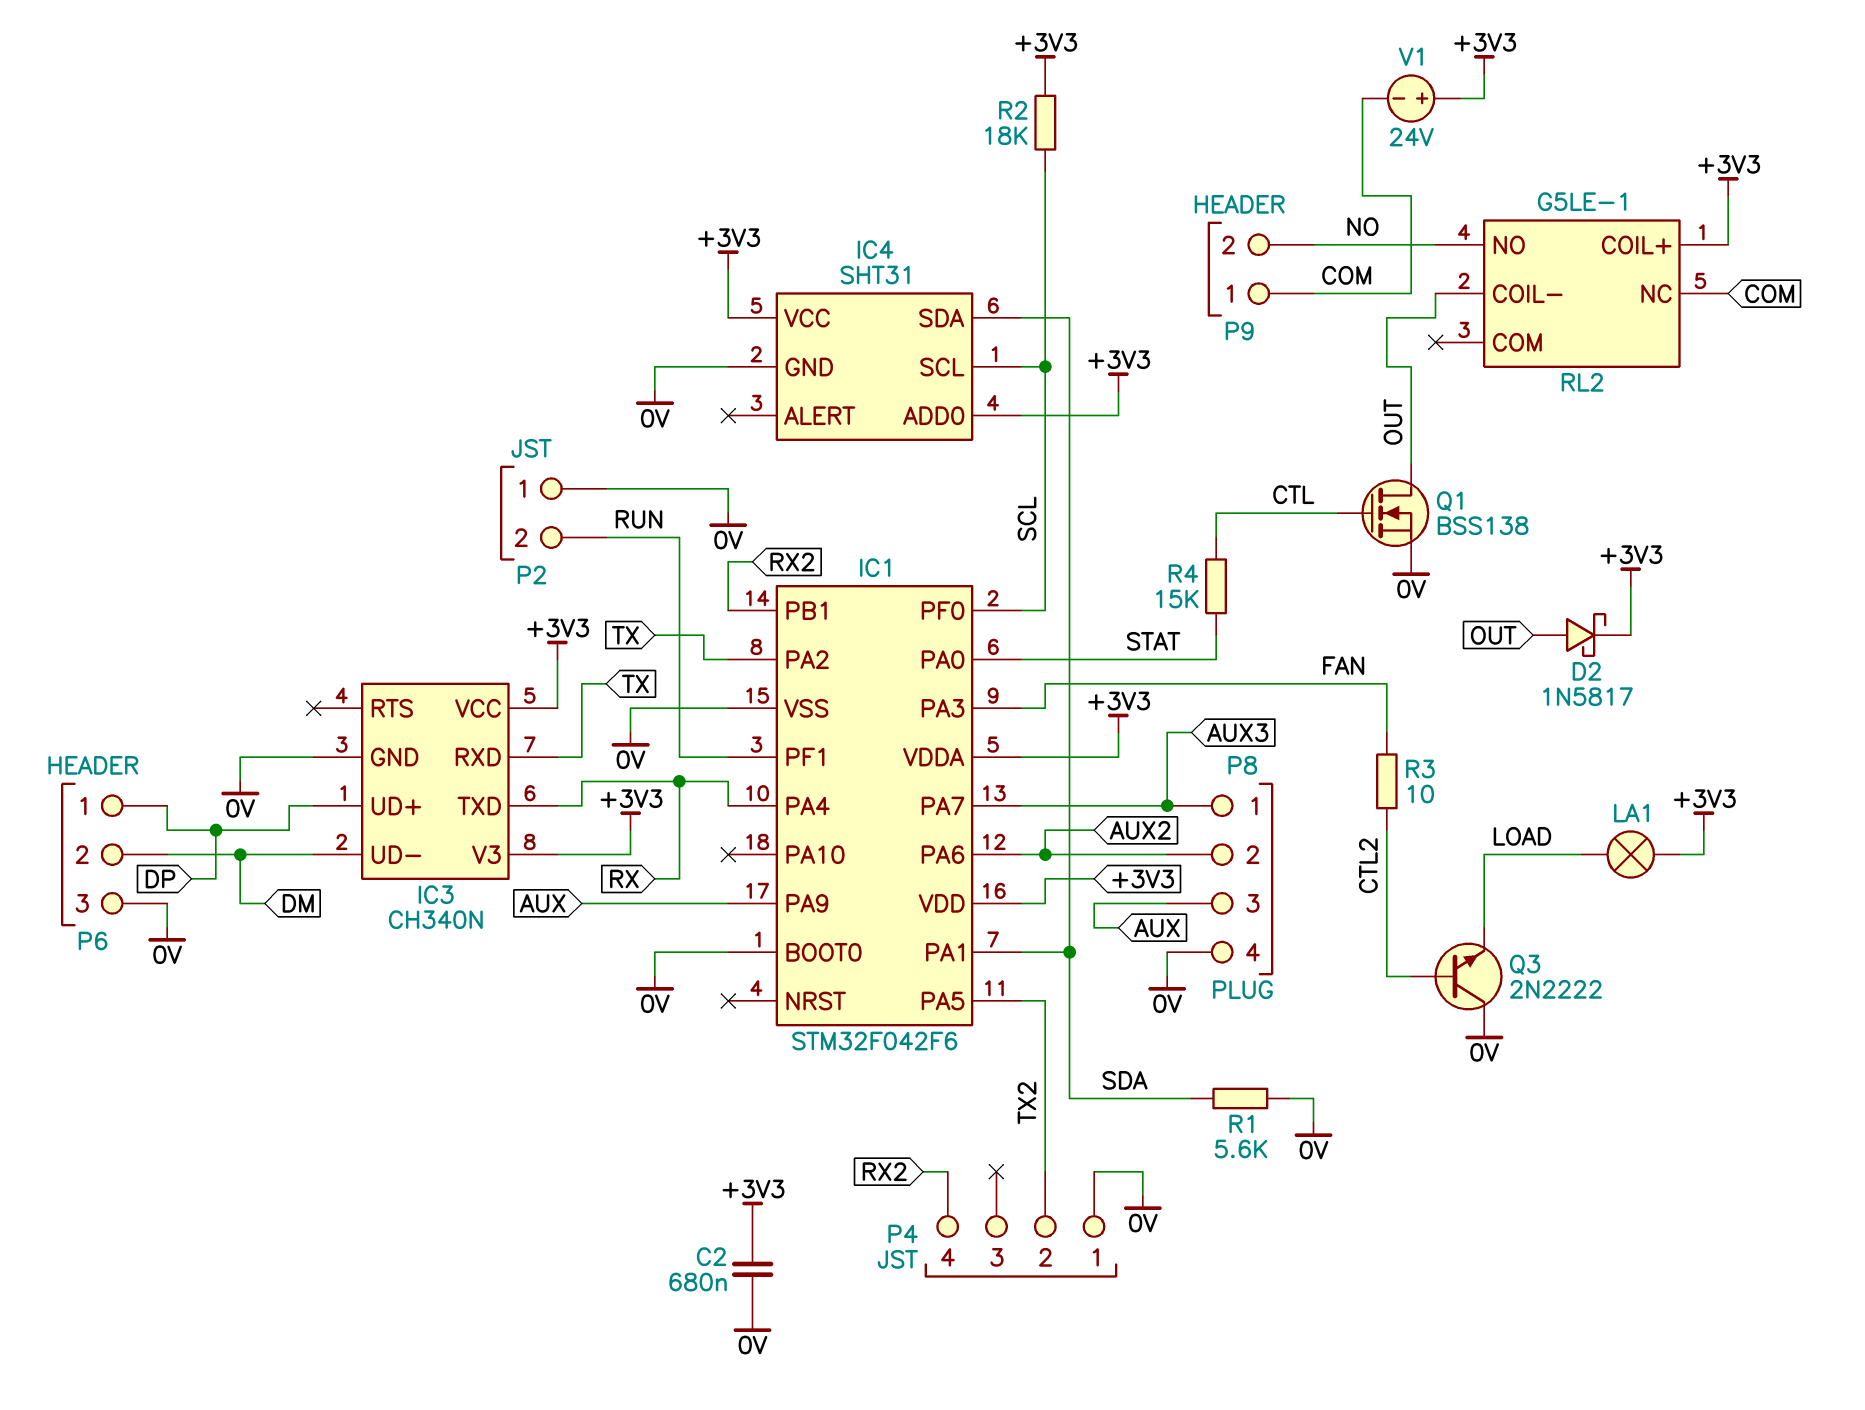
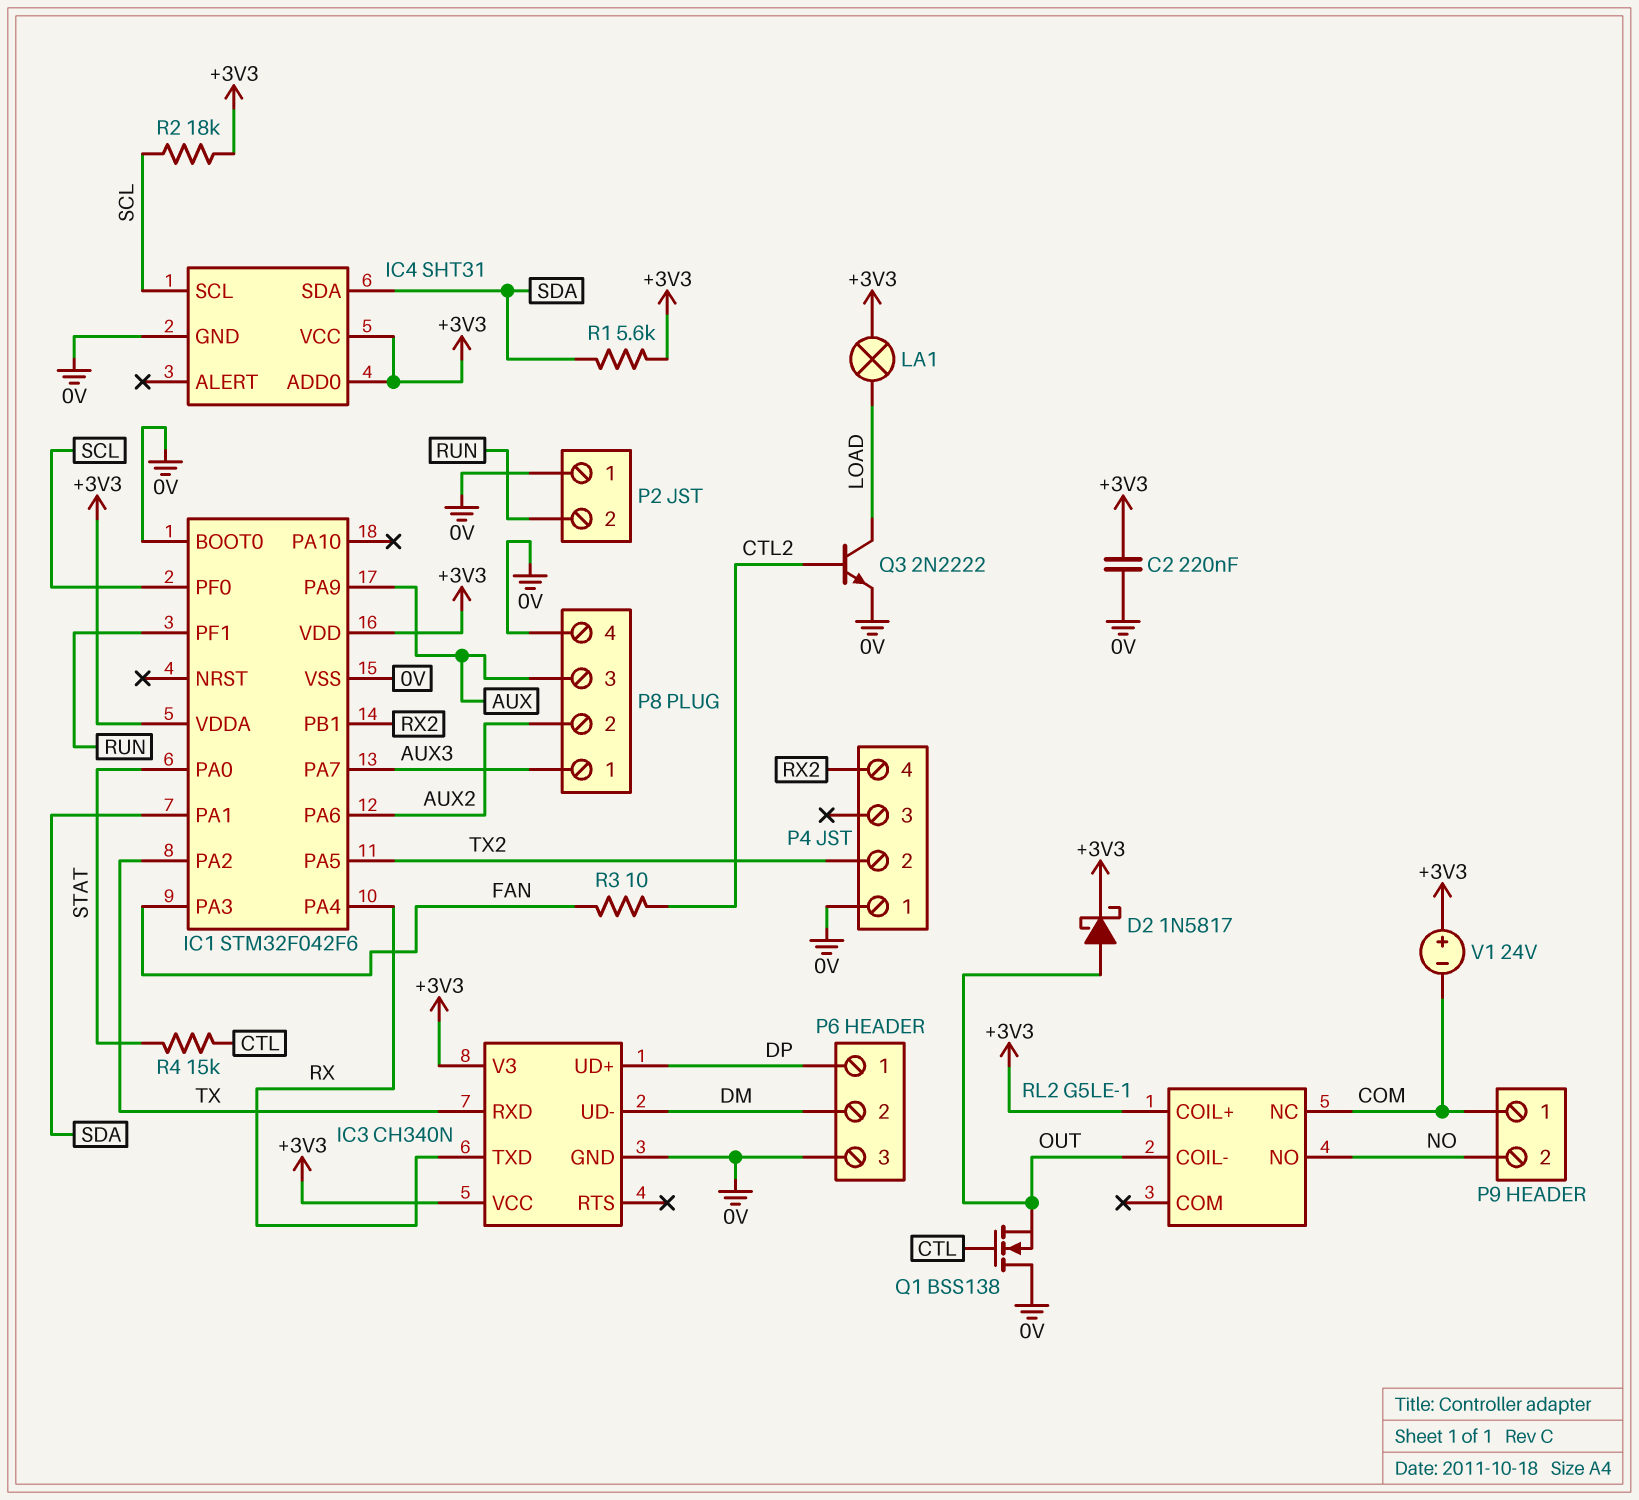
C2: 680nF (+3V3, 0V) -> 220nF (+3V3, 0V)
Q1: NMOS BSS138 (G CTL, D OUT, S 0V) -> NMOS BSS138 (G CTL, D 0V, S OUT)
Q3: NPN 2N2222 (B CTL2, C 0V, E LOAD) -> NPN 2N2222 (B CTL2, C LOAD, E 0V)
R1: 5.6k (0V, SDA) -> 5.6k (+3V3, SDA)

